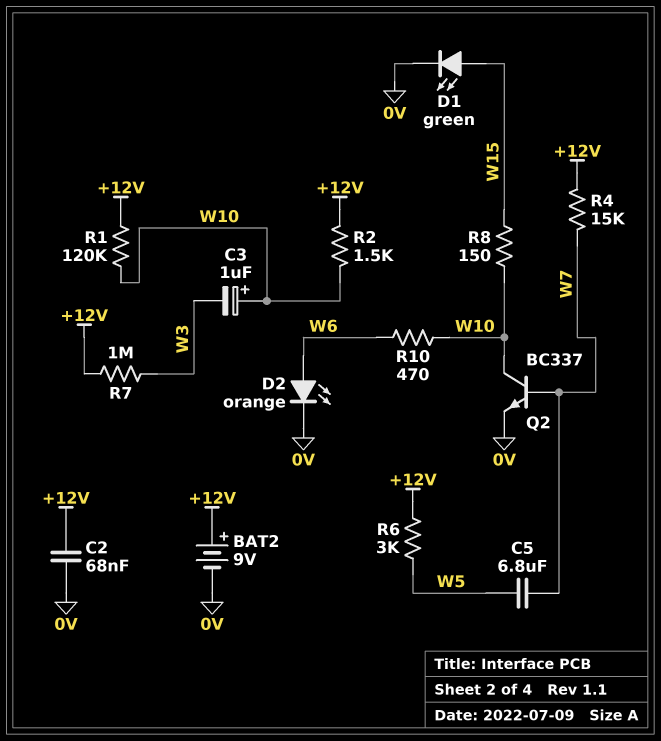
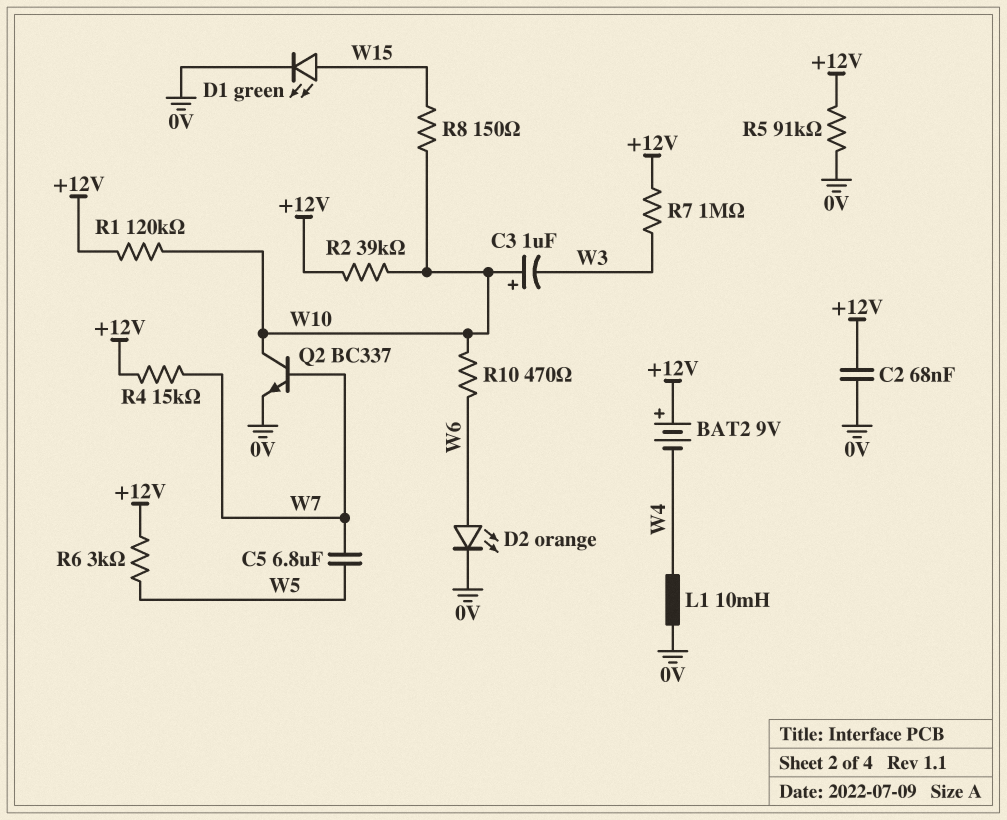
BAT2: 9V (plus +12V, minus 0V) -> 9V (plus +12V, minus W4)
L1: none -> 10mH (0V, W4)
R2: 1.5k (+12V, W10) -> 39k (+12V, W10)
R5: none -> 91k (+12V, 0V)

